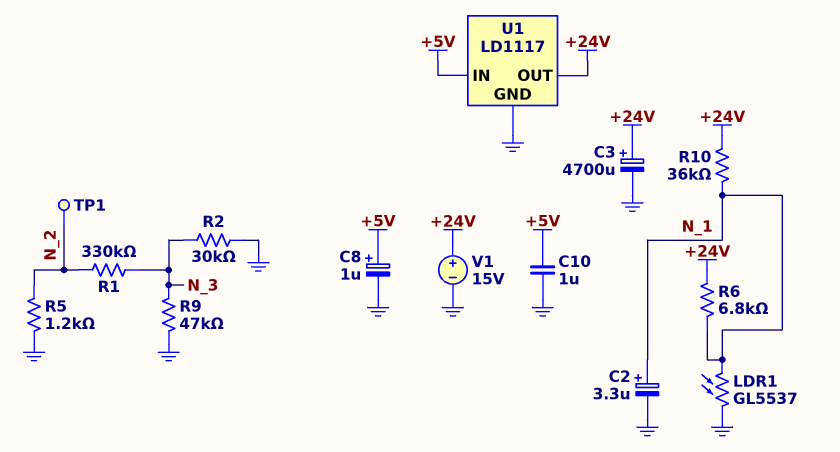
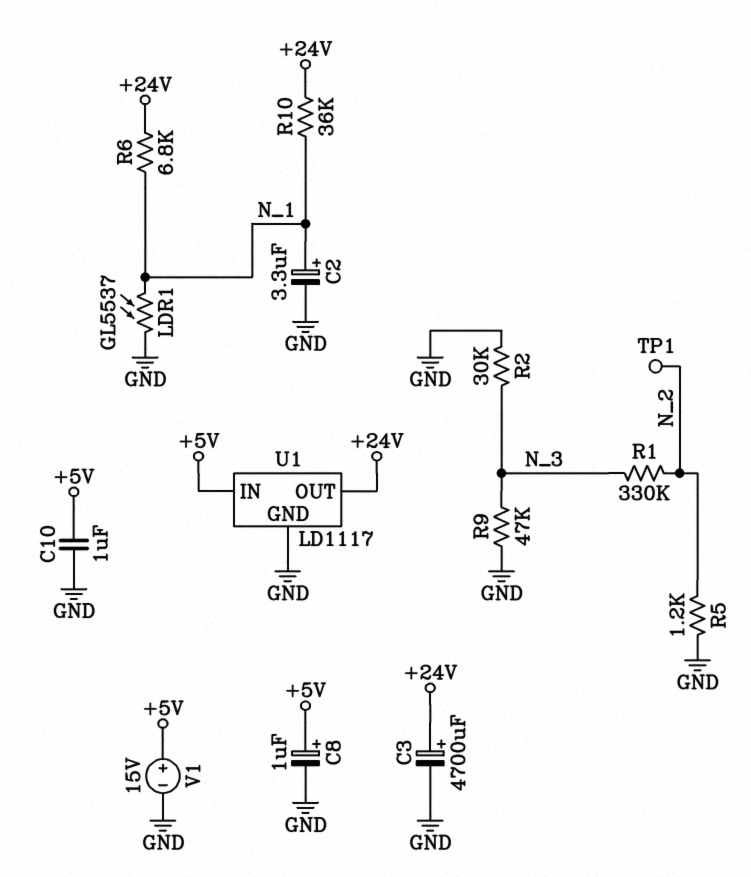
V1: 15V (plus +24V, minus GND) -> 15V (plus +5V, minus GND)

